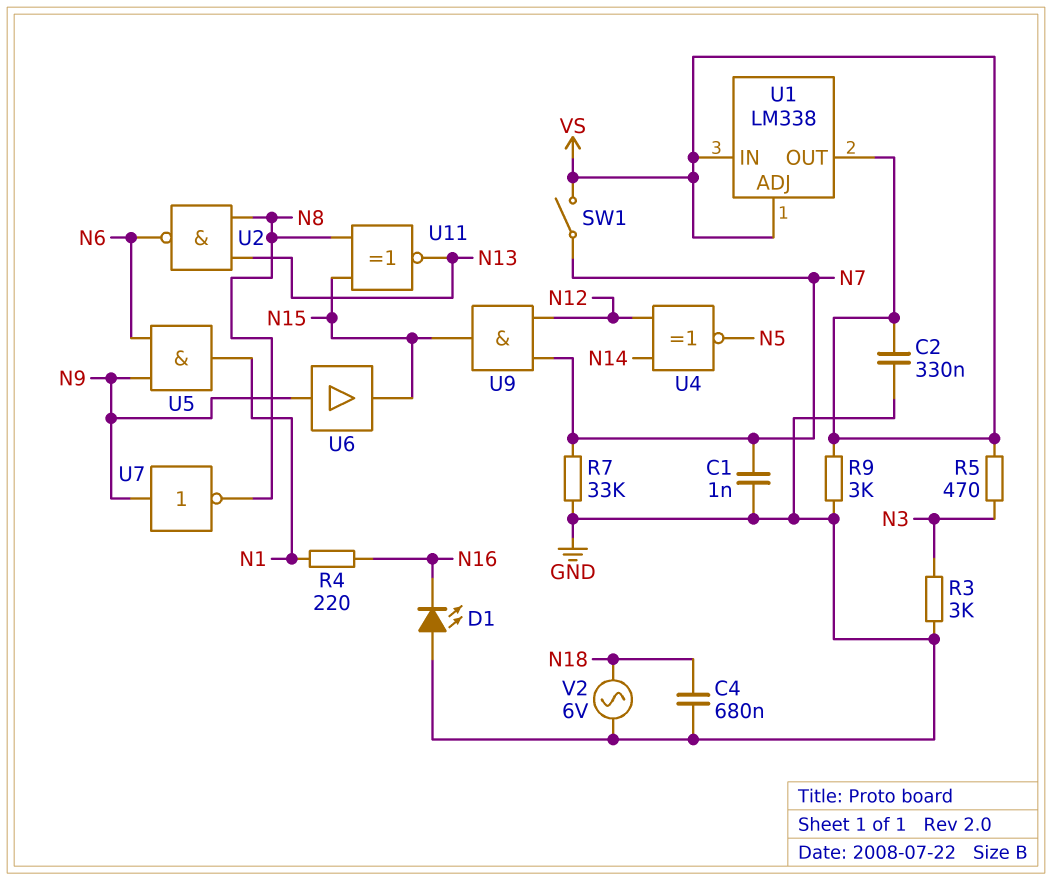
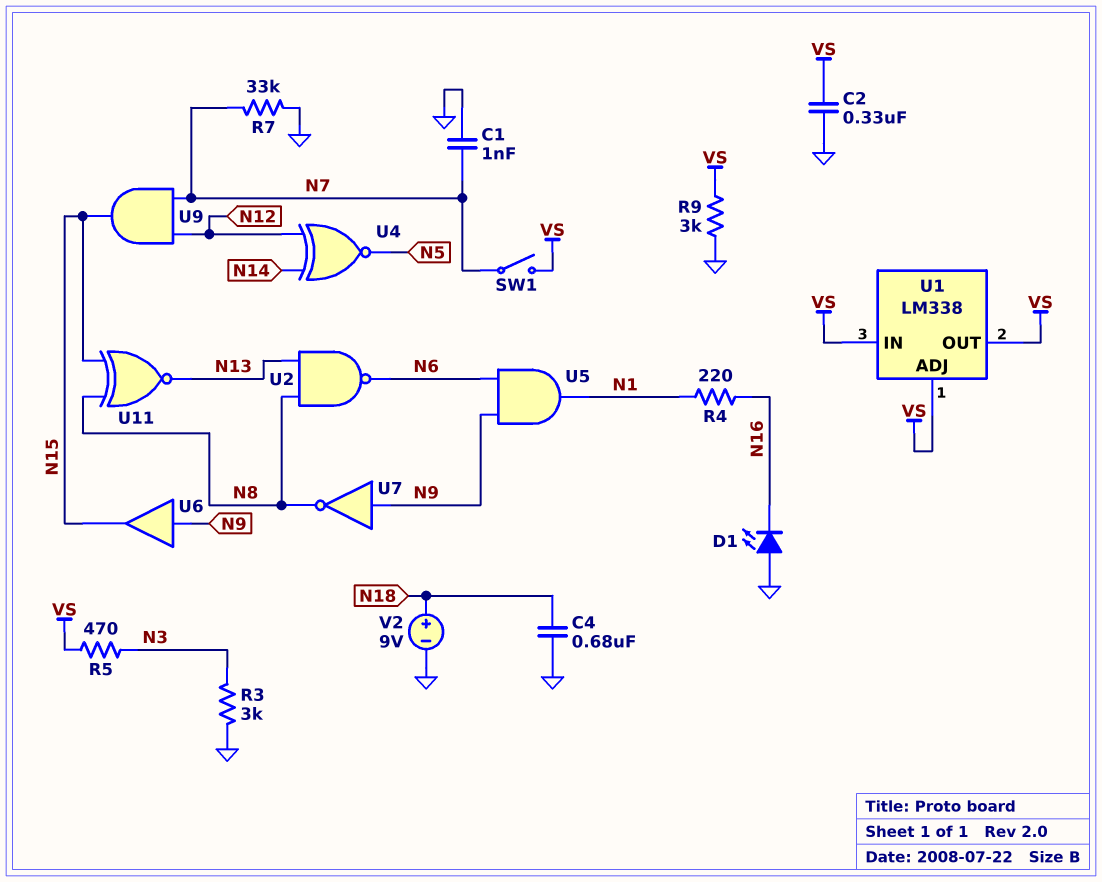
V2: AC 6V (GND, N18) -> 9V (plus N18, minus GND)

